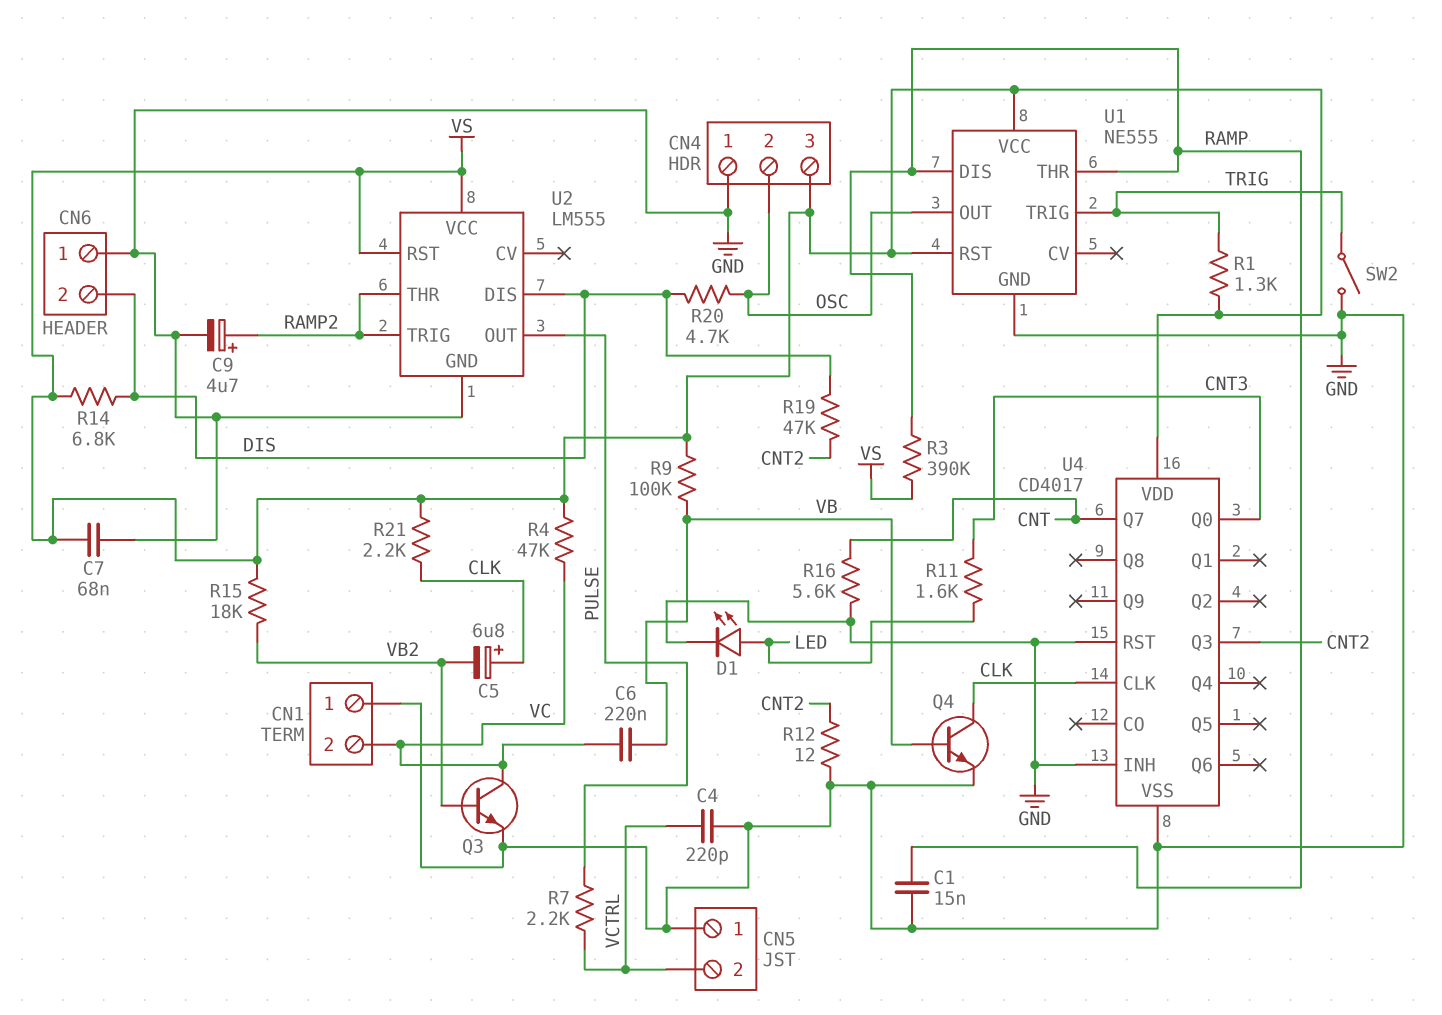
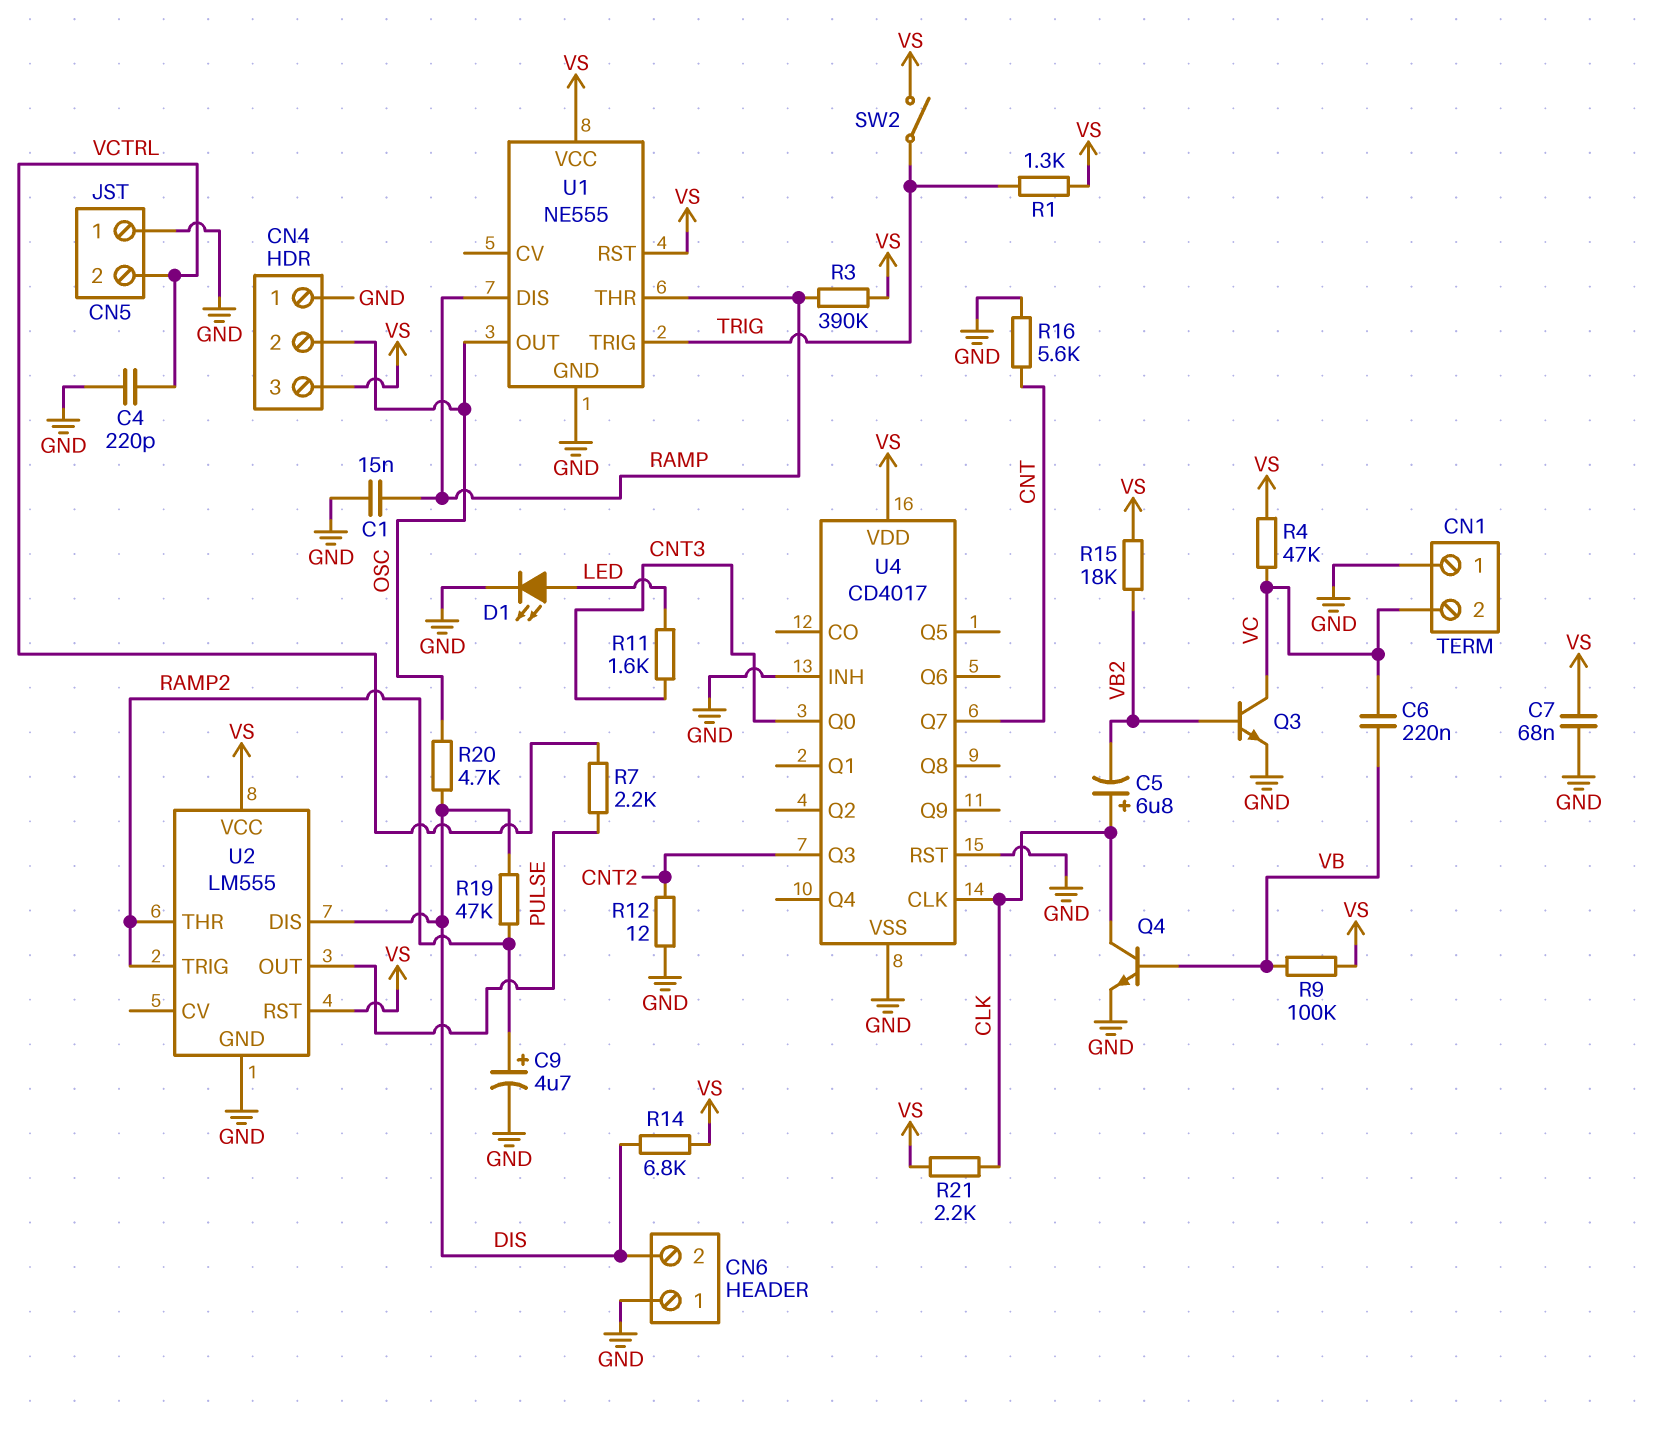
R19: 47k (CNT2, DIS) -> 47k (DIS, RAMP2)
SW2: switch (GND, TRIG) -> switch (TRIG, VS)

